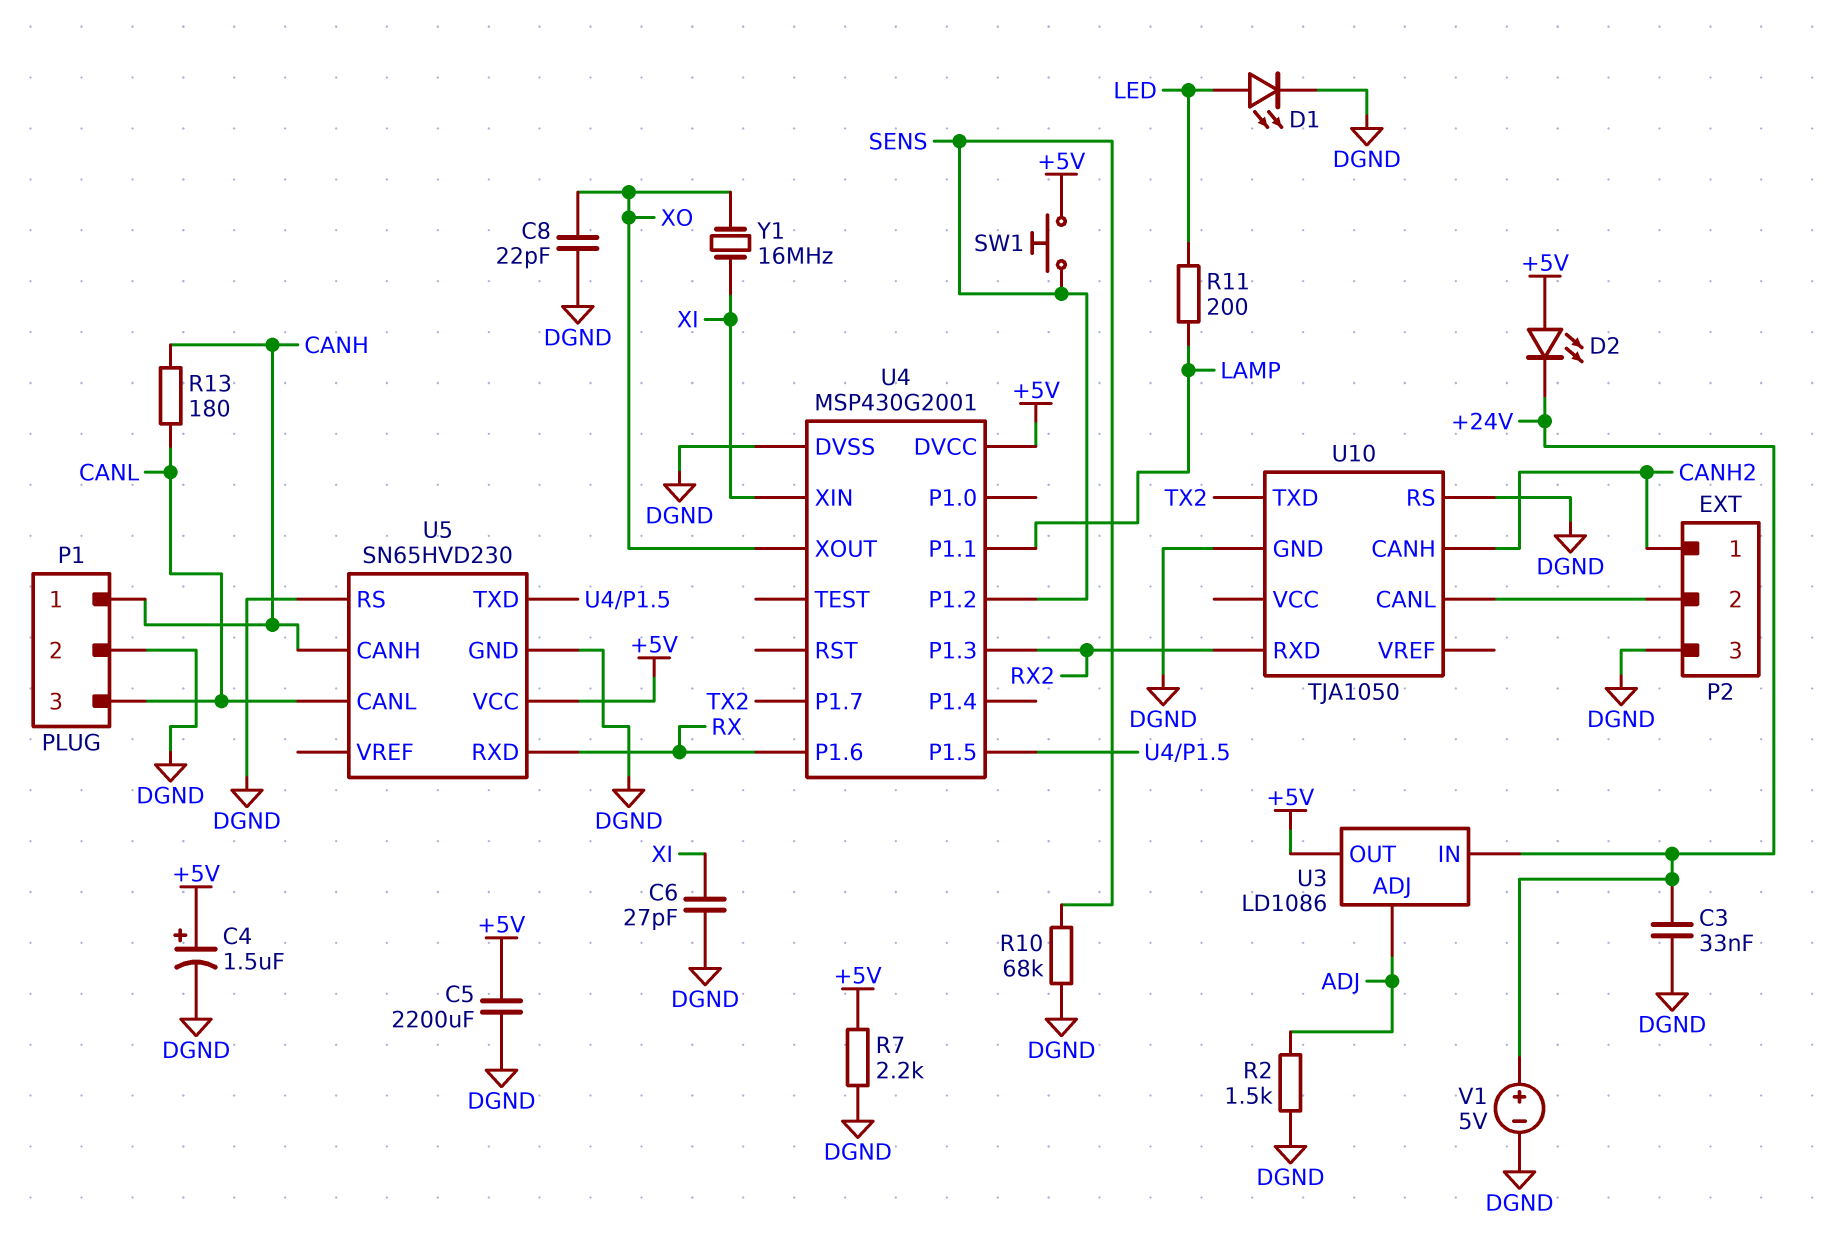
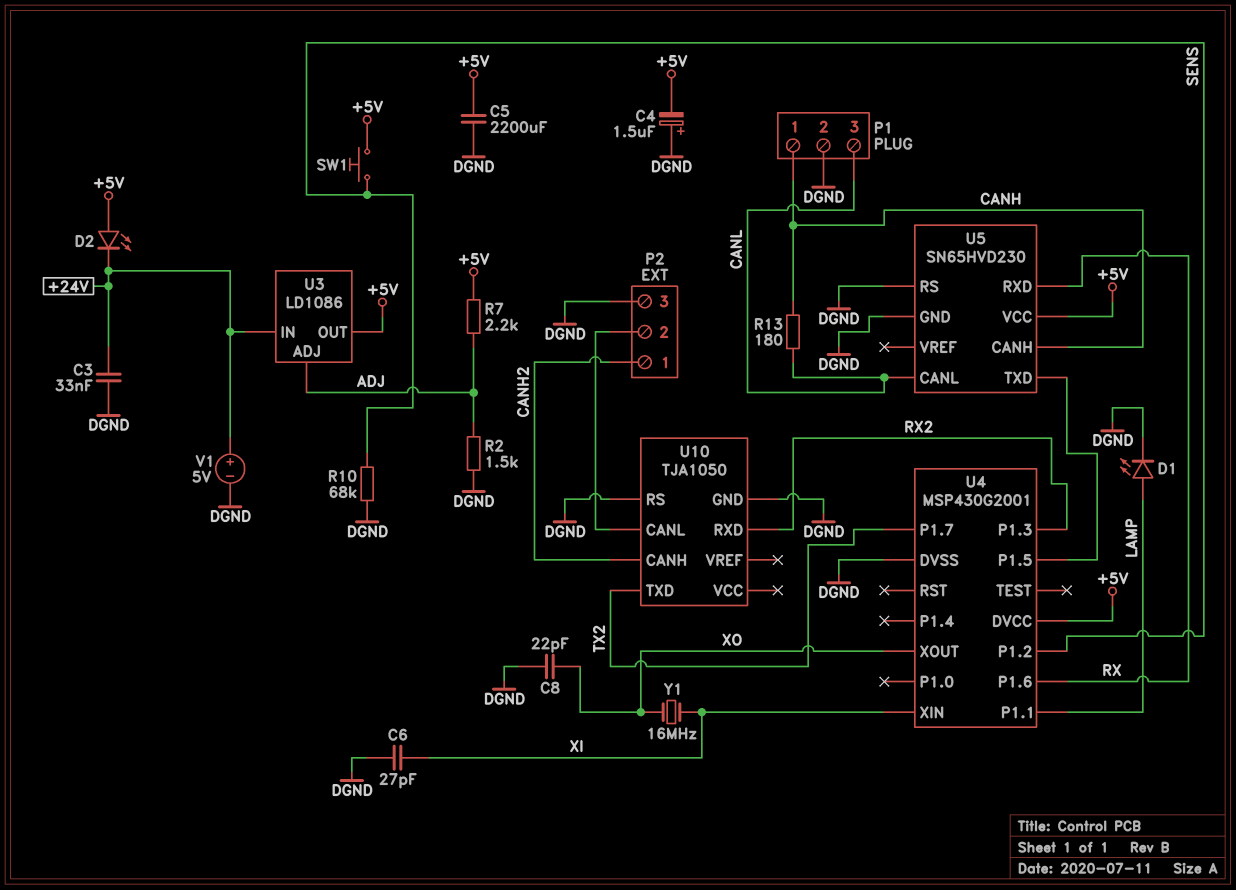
C4: 1.5uF (plus +5V, minus DGND) -> 1.5uF (plus DGND, minus +5V)
D1: LED (A LED, K DGND) -> LED (A LAMP, K DGND)
R7: 2.2k (+5V, DGND) -> 2.2k (+5V, ADJ)
R11: 200 (LAMP, LED) -> none

